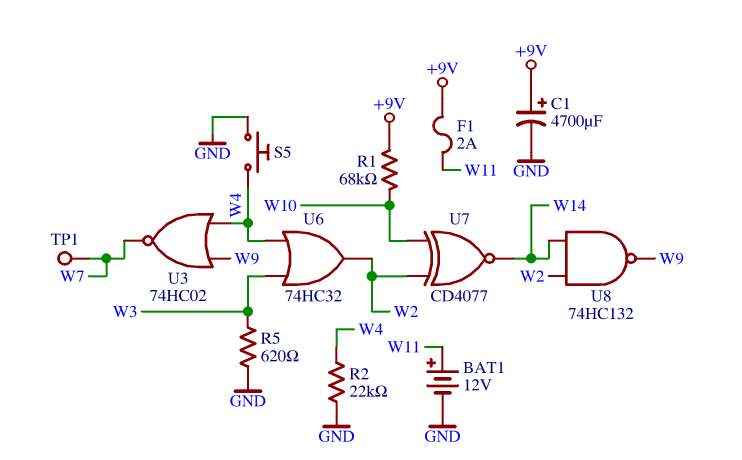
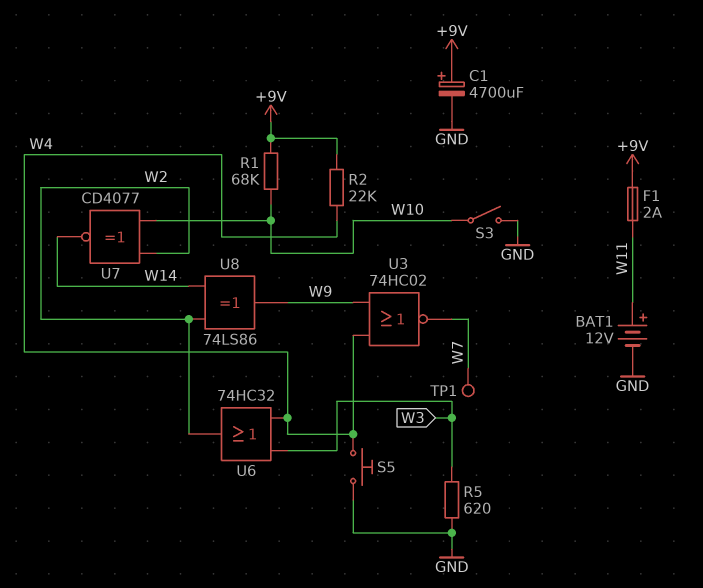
R2: 22k (GND, W4) -> 22k (+9V, W4)
S3: none -> switch (GND, W10)
U8: NAND 74HC132 (in W2, in W14, out W9) -> XOR 74LS86 (in W2, in W14, out W9)

